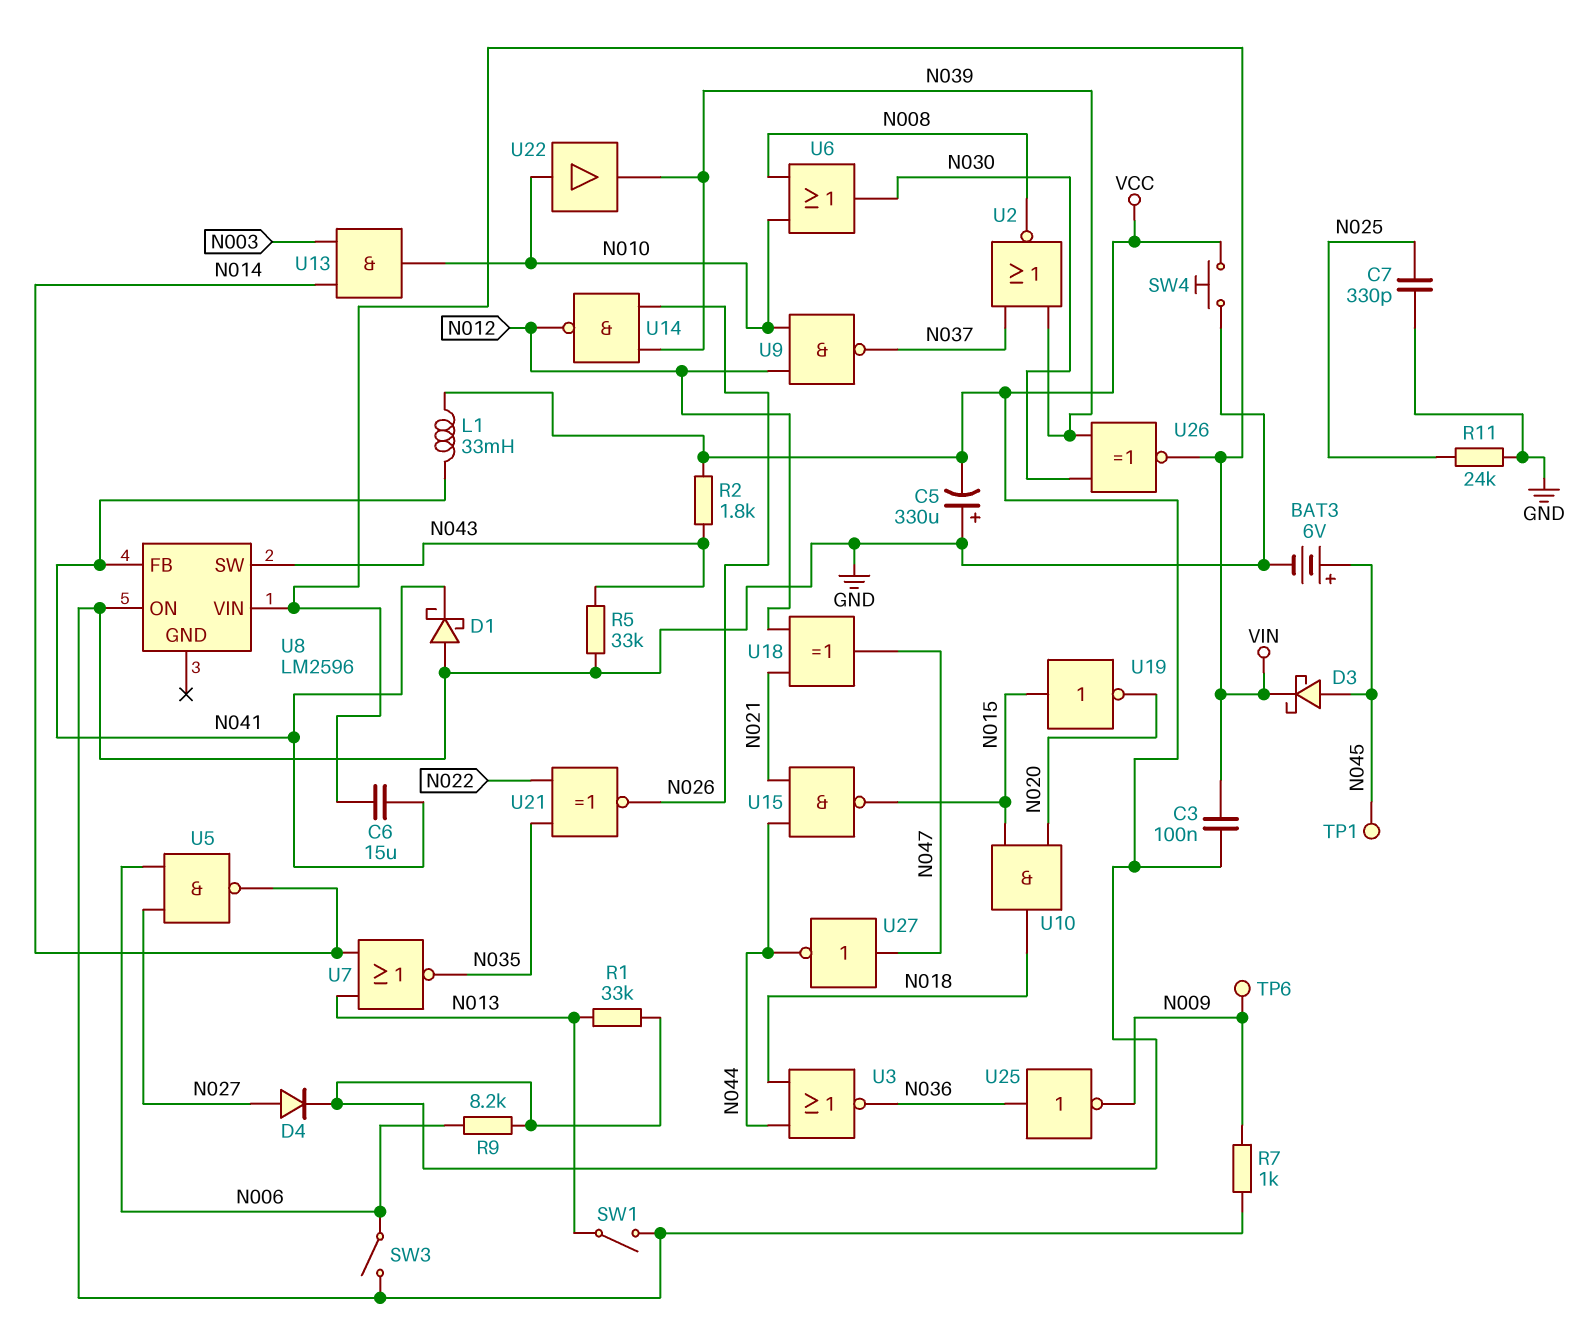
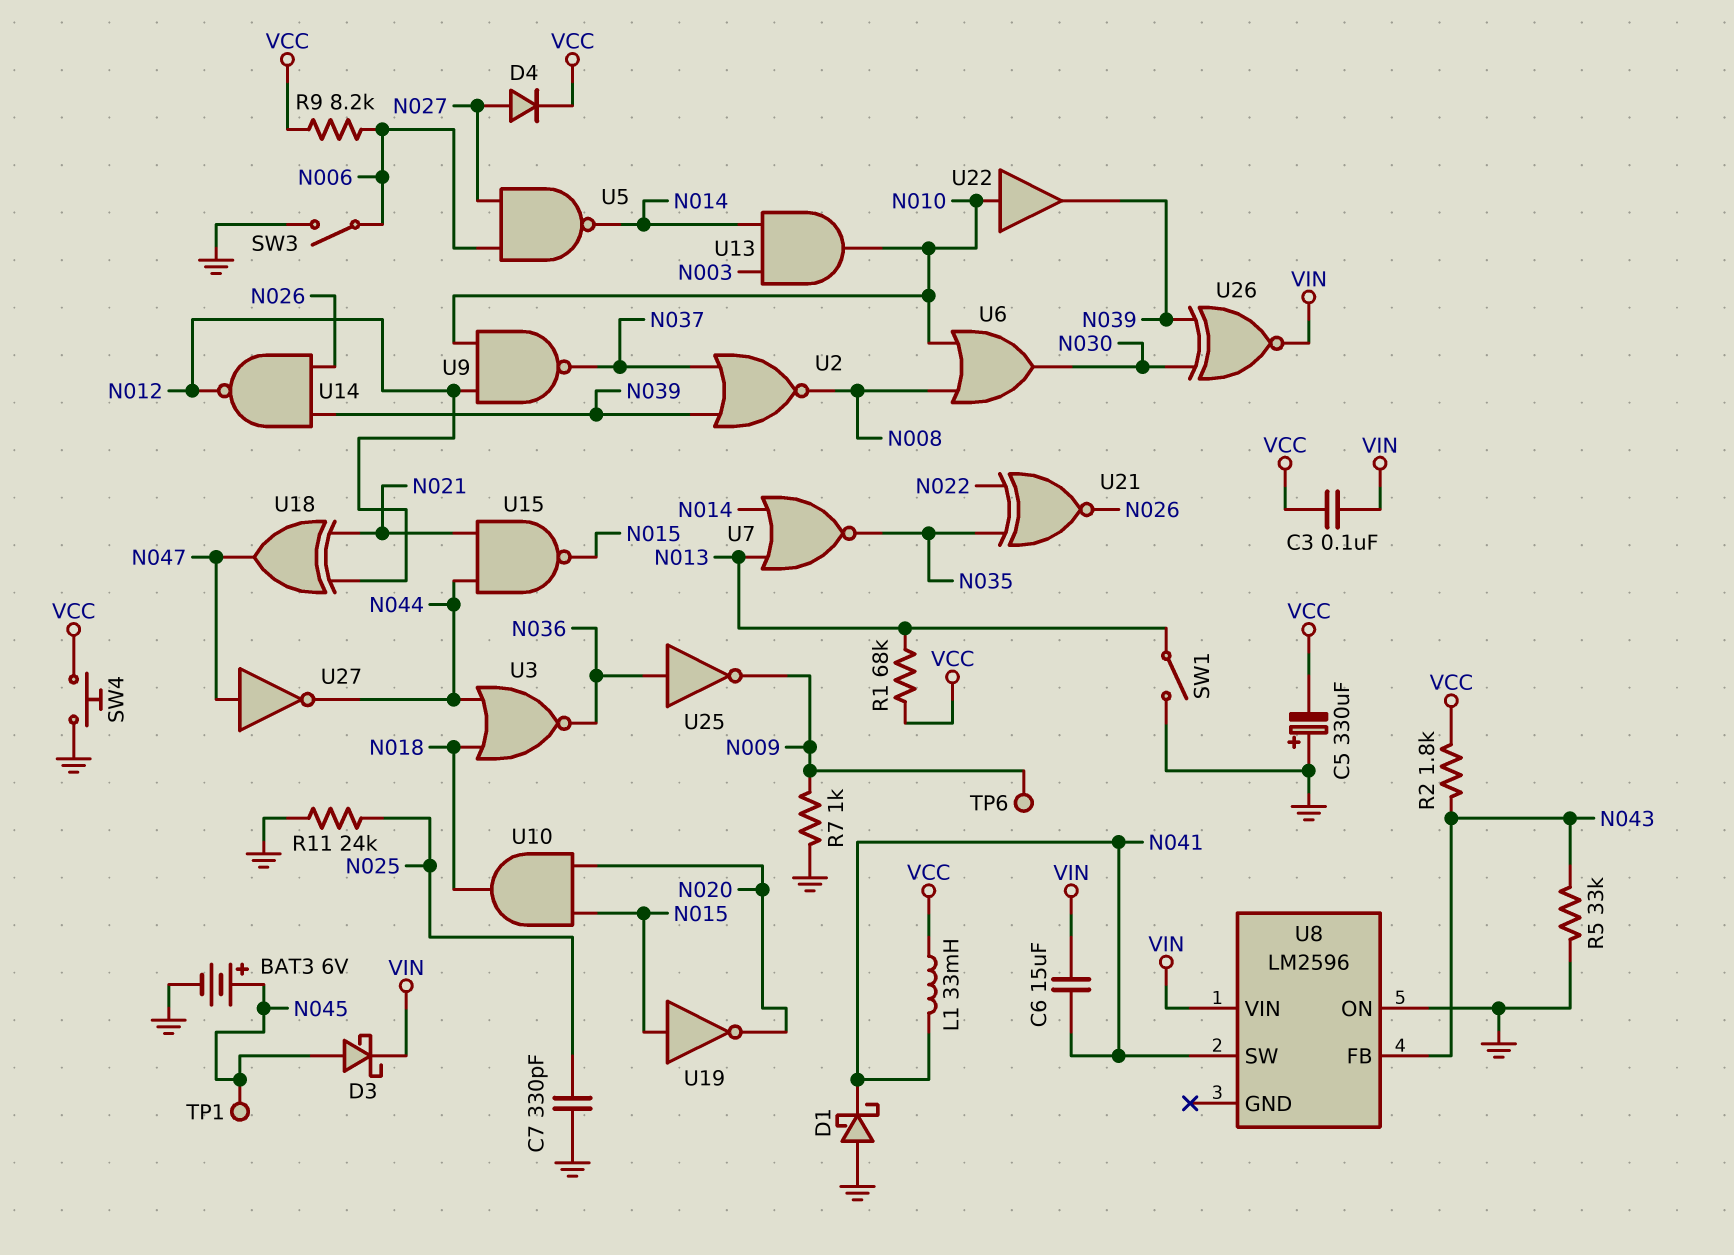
R1: 33k (N013, VCC) -> 68k (N013, VCC)
U8 pin FB: N041 -> N043
U8 pin SW: N043 -> N041

